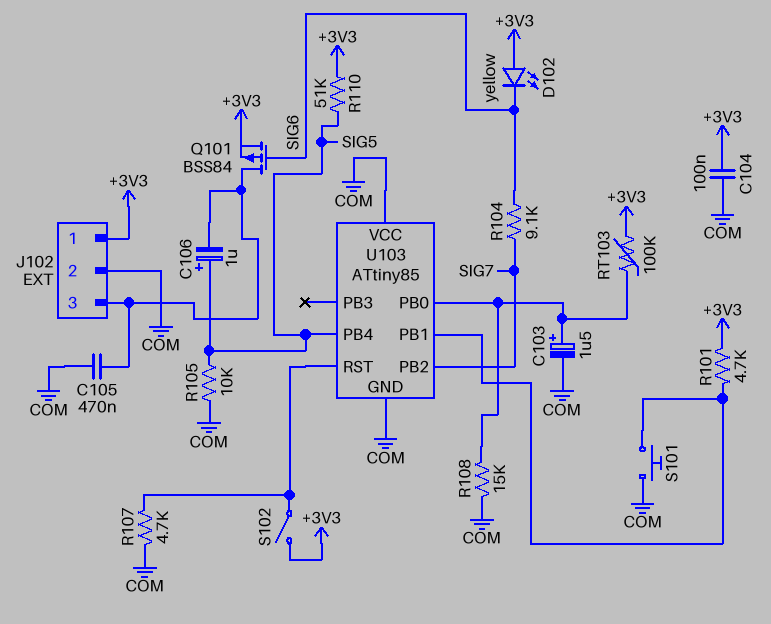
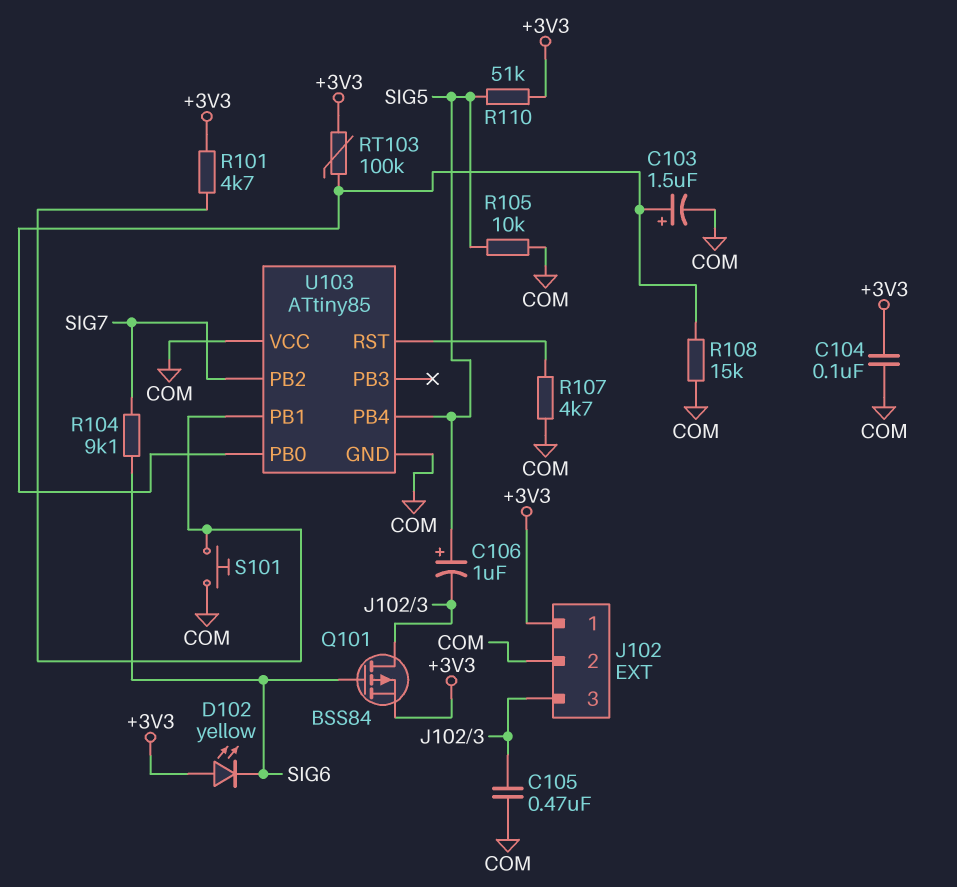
S102: switch (+3V3, U103/RST) -> none

